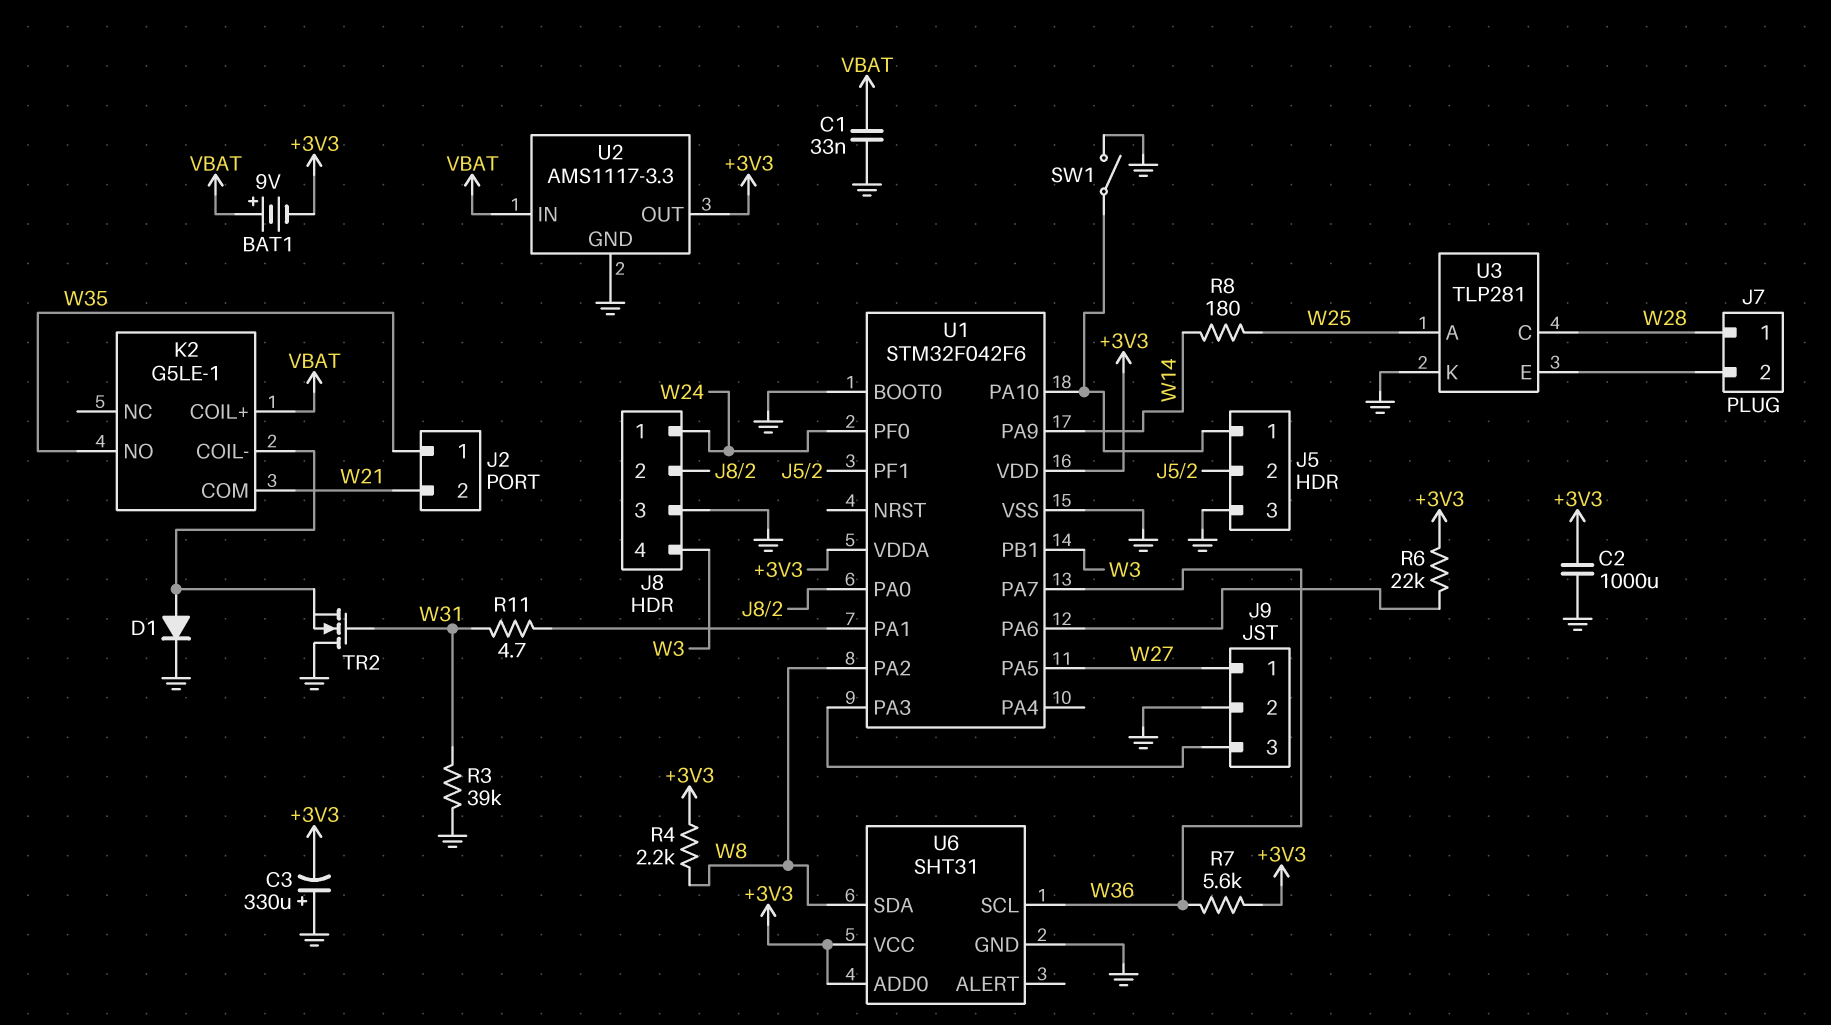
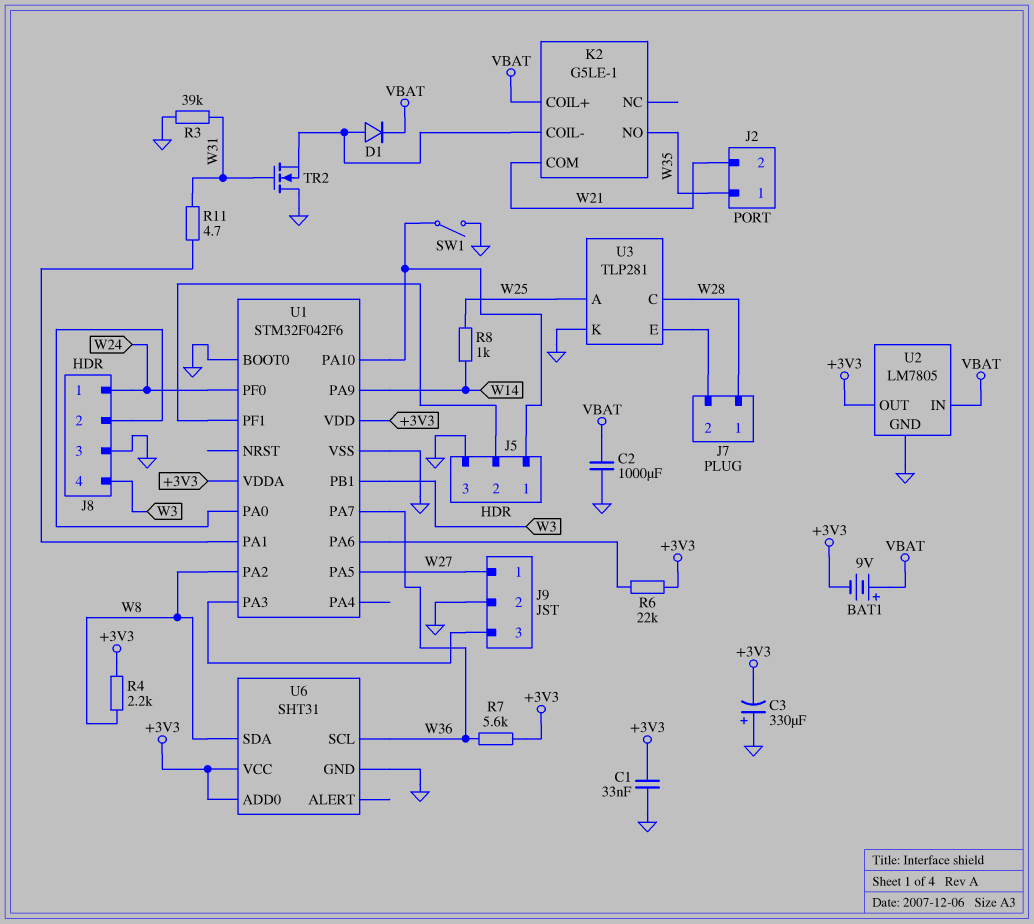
C1: 33nF (GND, VBAT) -> 33nF (+3V3, GND)
C2: 1000uF (+3V3, GND) -> 1000uF (GND, VBAT)
D1: diode (A K2/COIL-, K GND) -> diode (A K2/COIL-, K VBAT)
R8: 180 (W14, W25) -> 1k (W14, W25)
U2: AMS1117-3.3 -> LM7805

